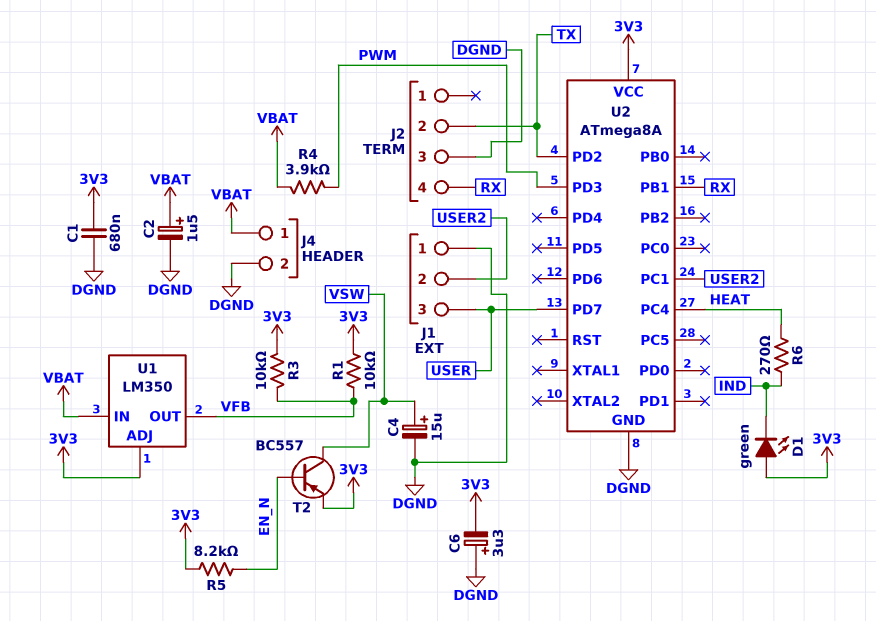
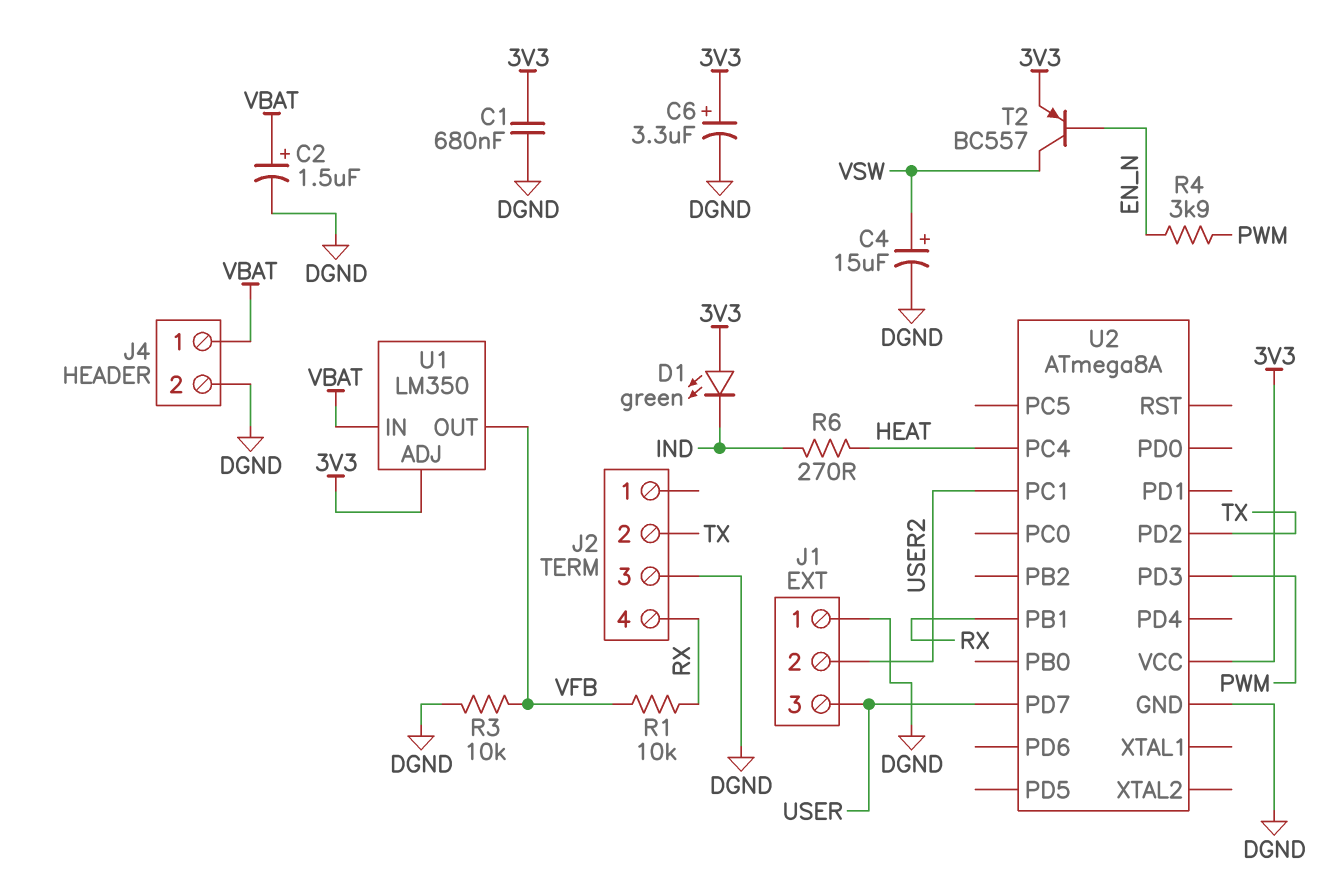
C6: 3.3uF (plus DGND, minus 3V3) -> 3.3uF (plus 3V3, minus DGND)
R1: 10k (3V3, VFB) -> 10k (RX, VFB)
R3: 10k (3V3, VFB) -> 10k (DGND, VFB)
R4: 3.9k (PWM, VBAT) -> 3.9k (EN_N, PWM)
R5: 8.2k (3V3, EN_N) -> none

